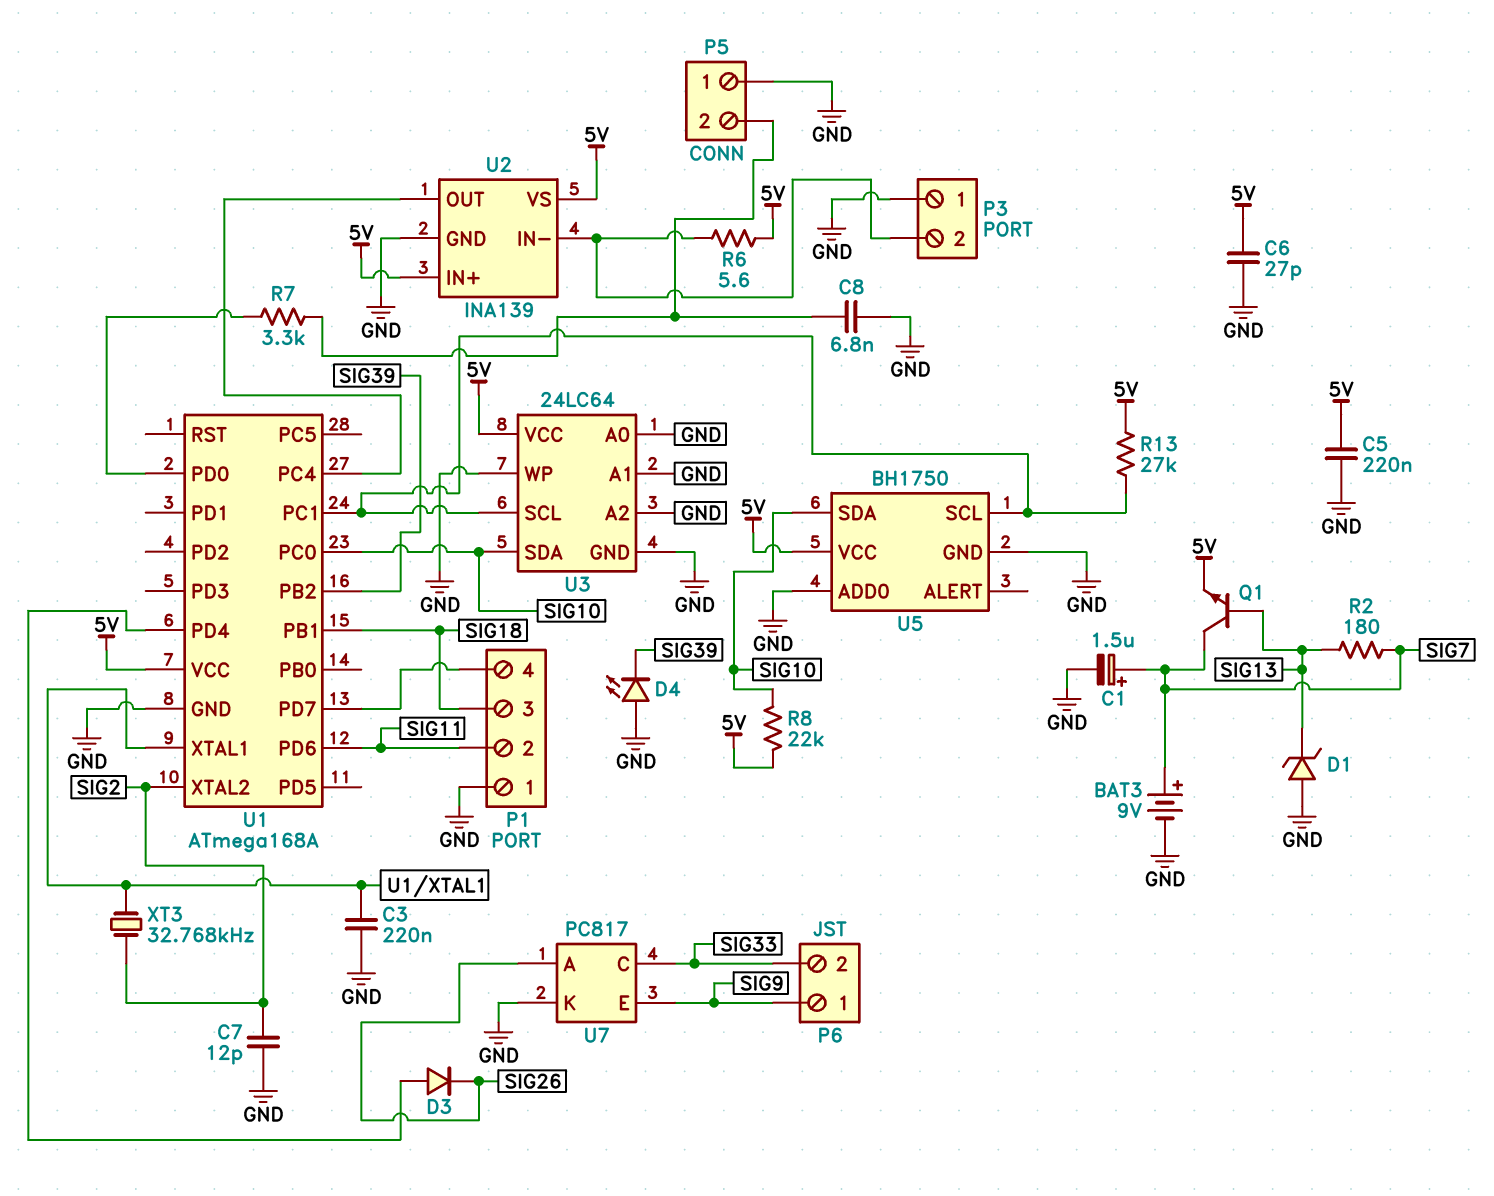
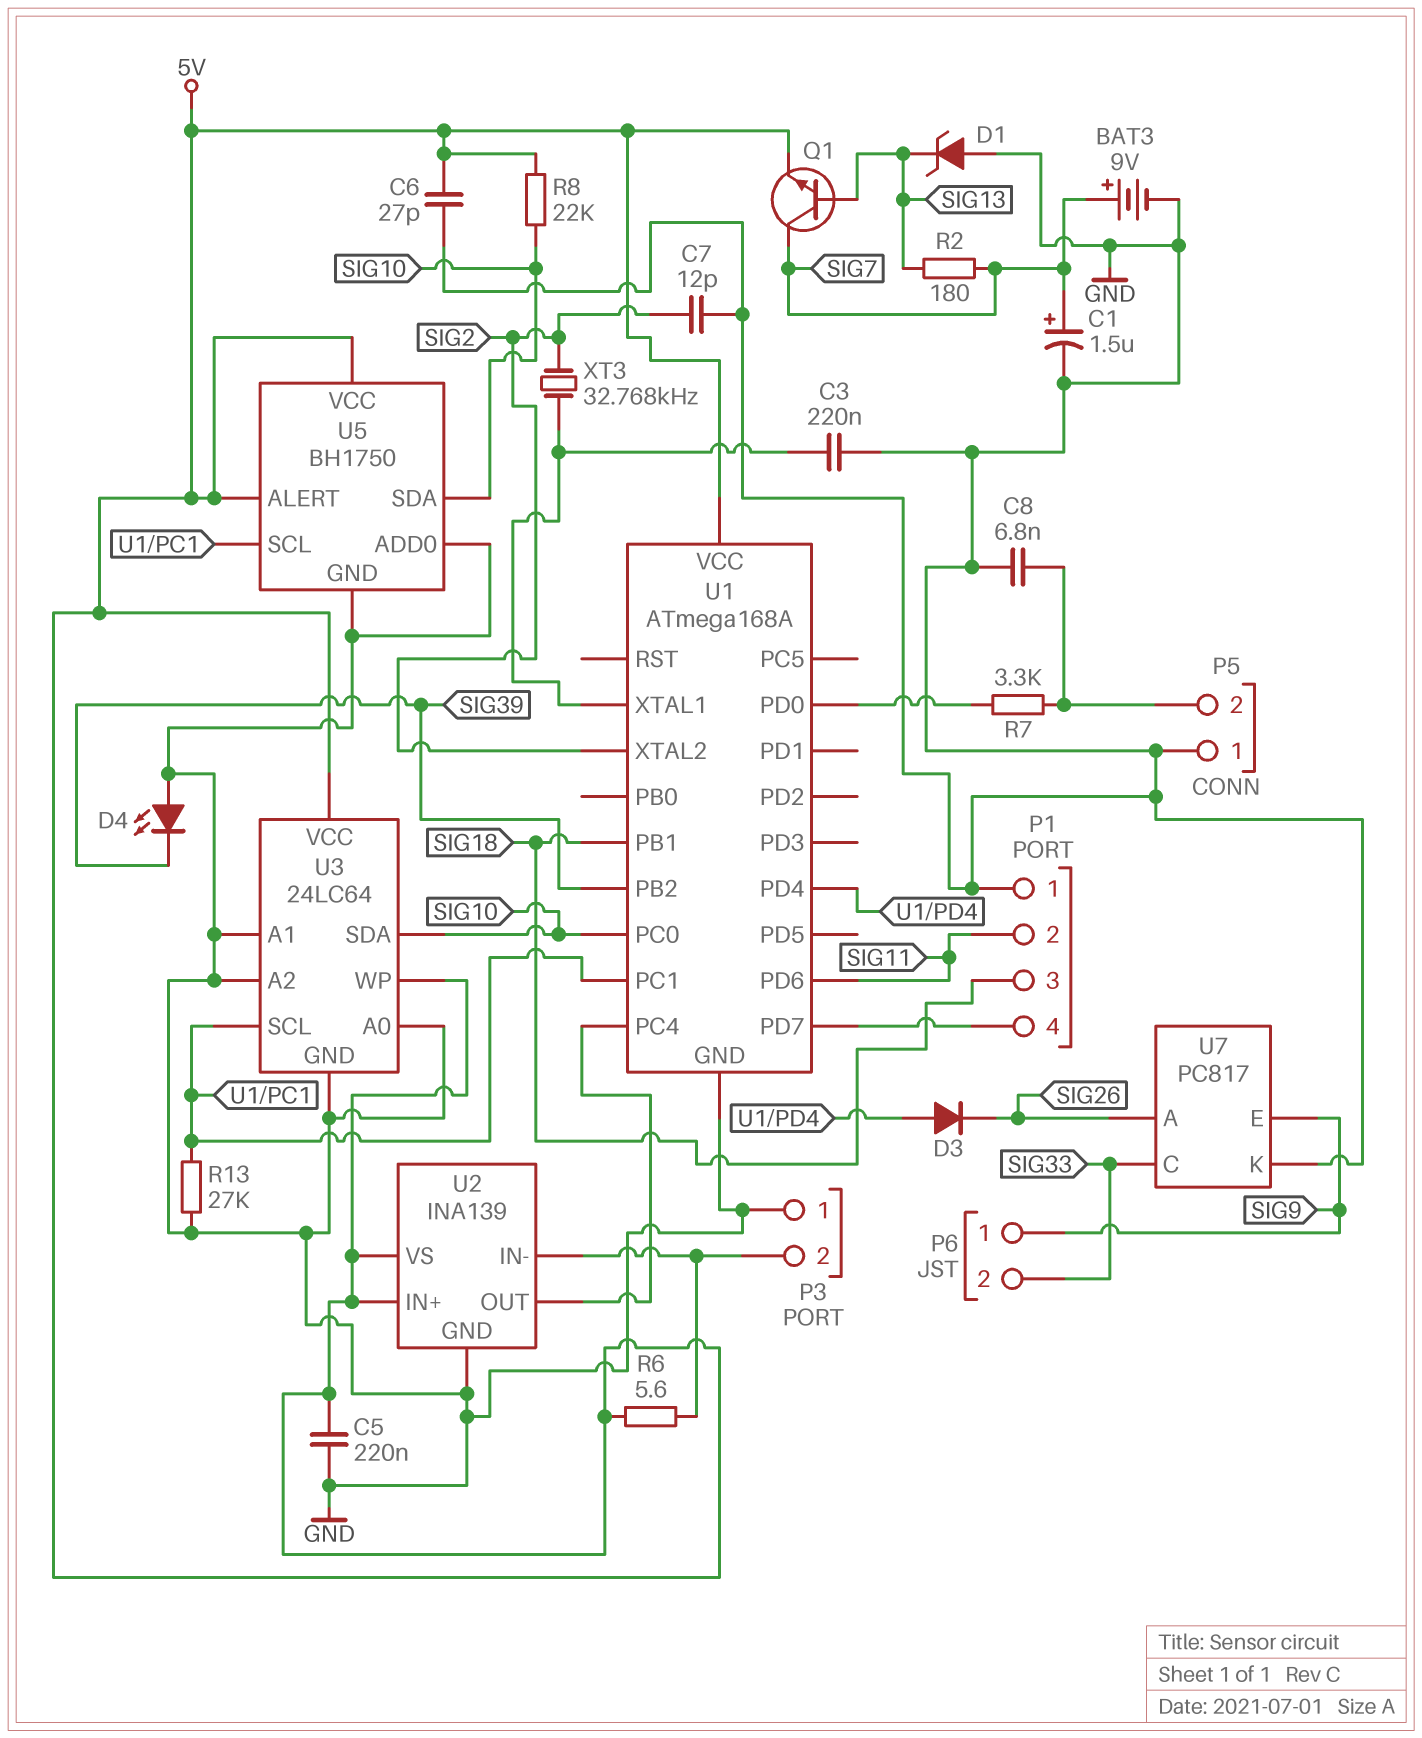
R13: 27k (5V, U1/PC1) -> 27k (GND, U1/PC1)
U3 pin WP: GND -> 5V
U5 pin ALERT: none -> 5V

